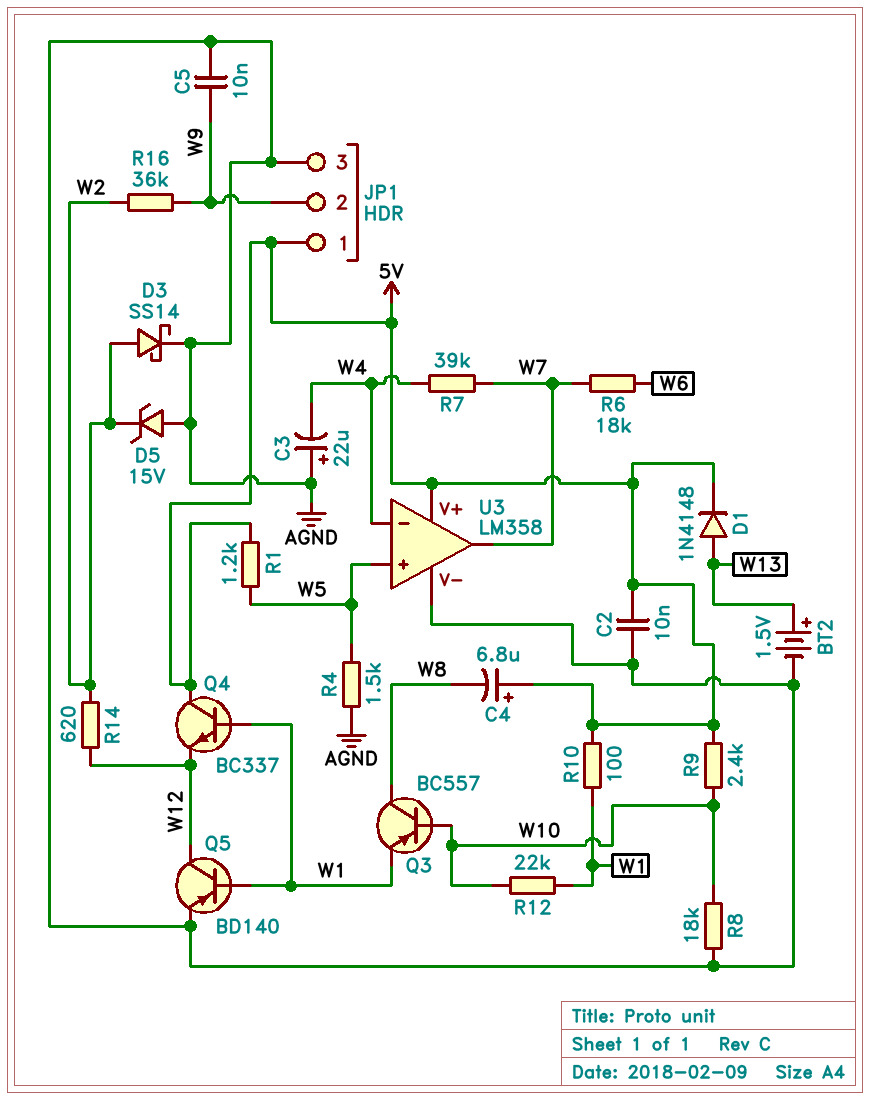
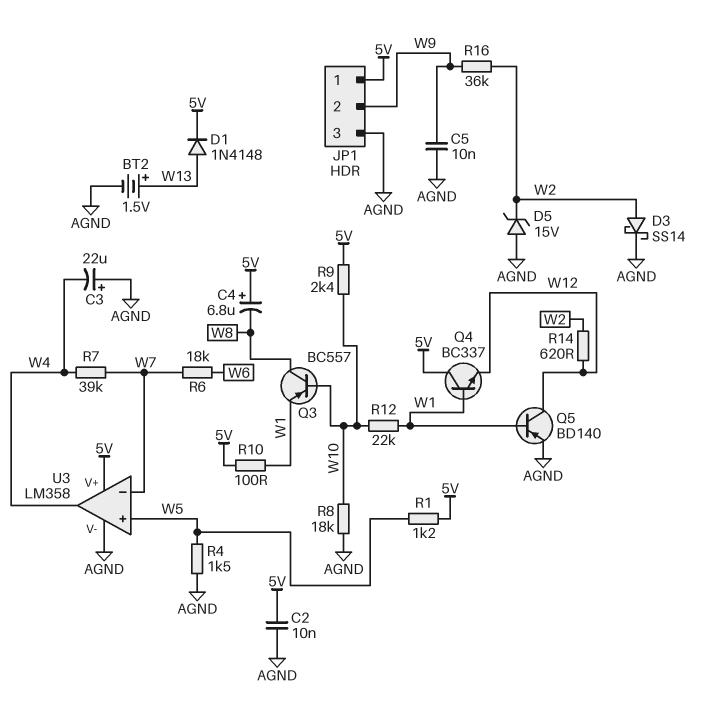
U3 pin in-: W4 -> W7
U3 pin out: W7 -> W4

